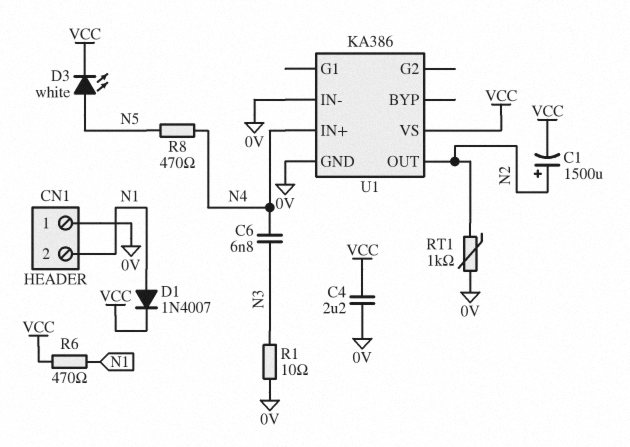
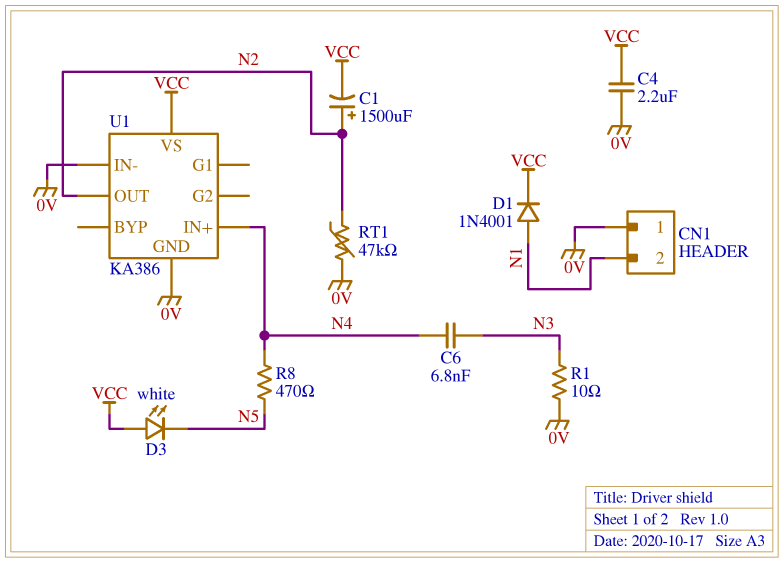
D1: diode 1N4007 (A N1, K VCC) -> diode 1N4001 (A N1, K VCC)
D3: LED white (A N5, K VCC) -> LED white (A VCC, K N5)
R6: 470 (N1, VCC) -> none
RT1: 1k (0V, N2) -> 47k (0V, N2)

